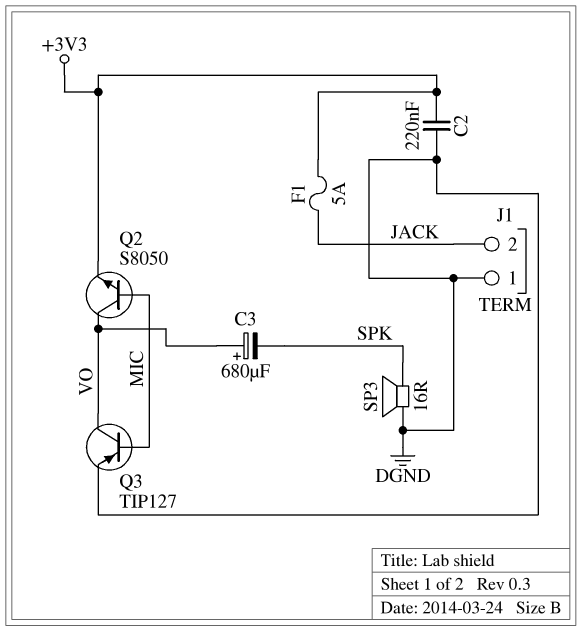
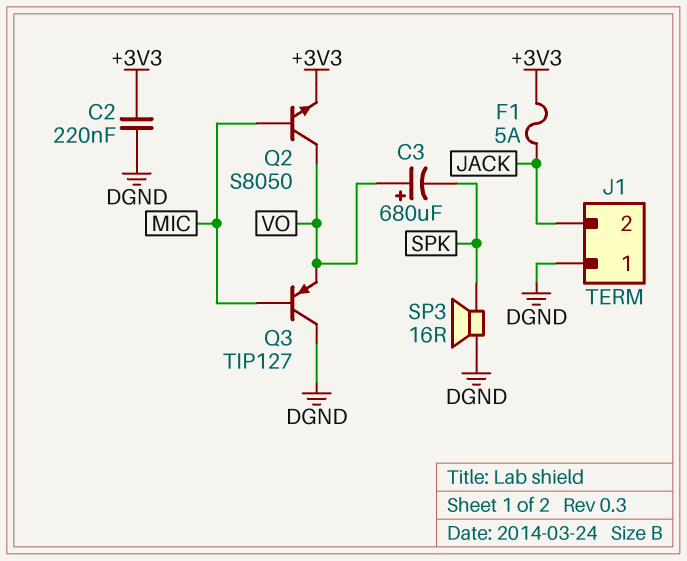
Q3: PNP TIP127 (B MIC, C VO, E DGND) -> PNP TIP127 (B MIC, C DGND, E VO)

